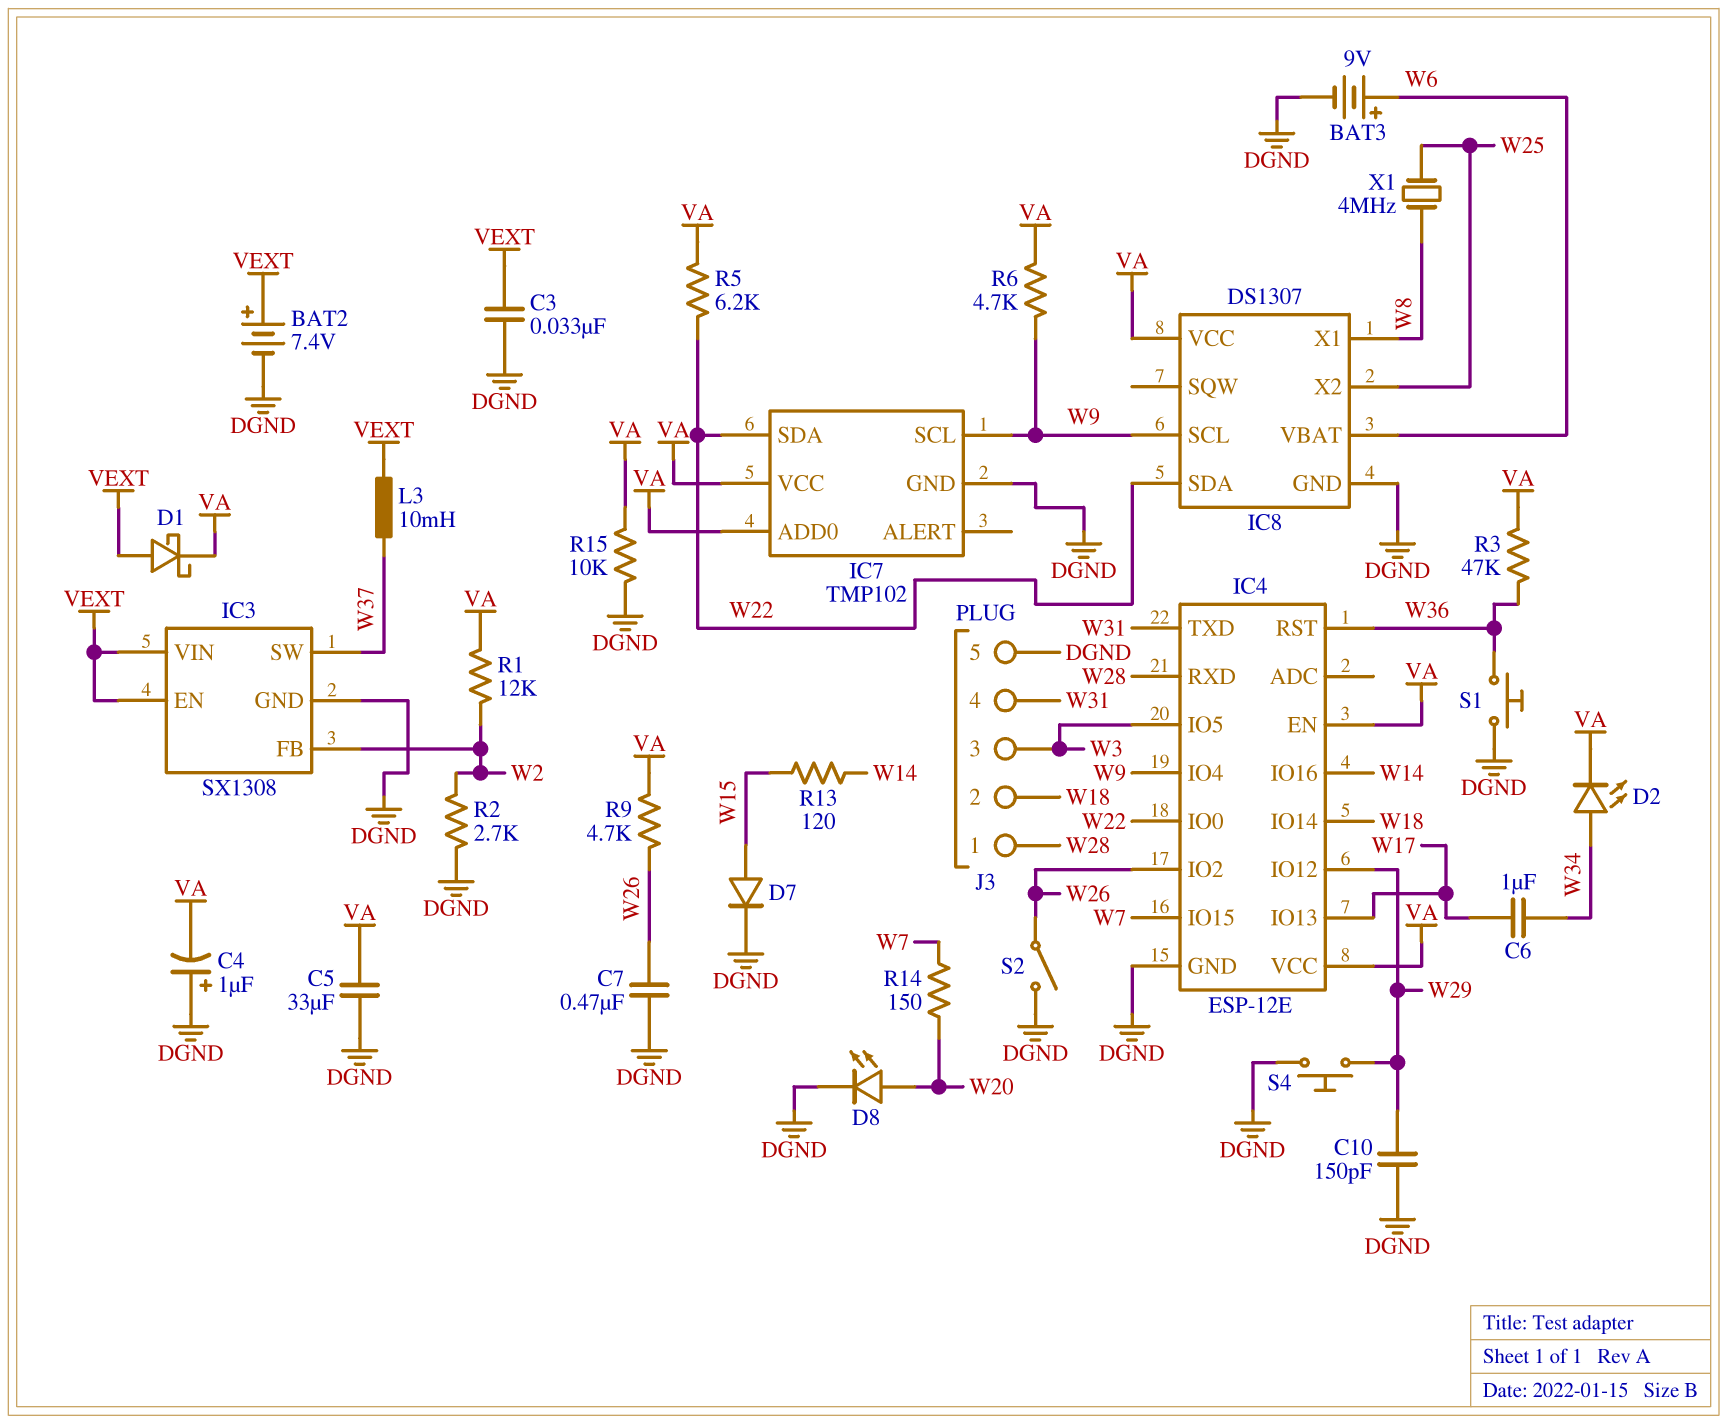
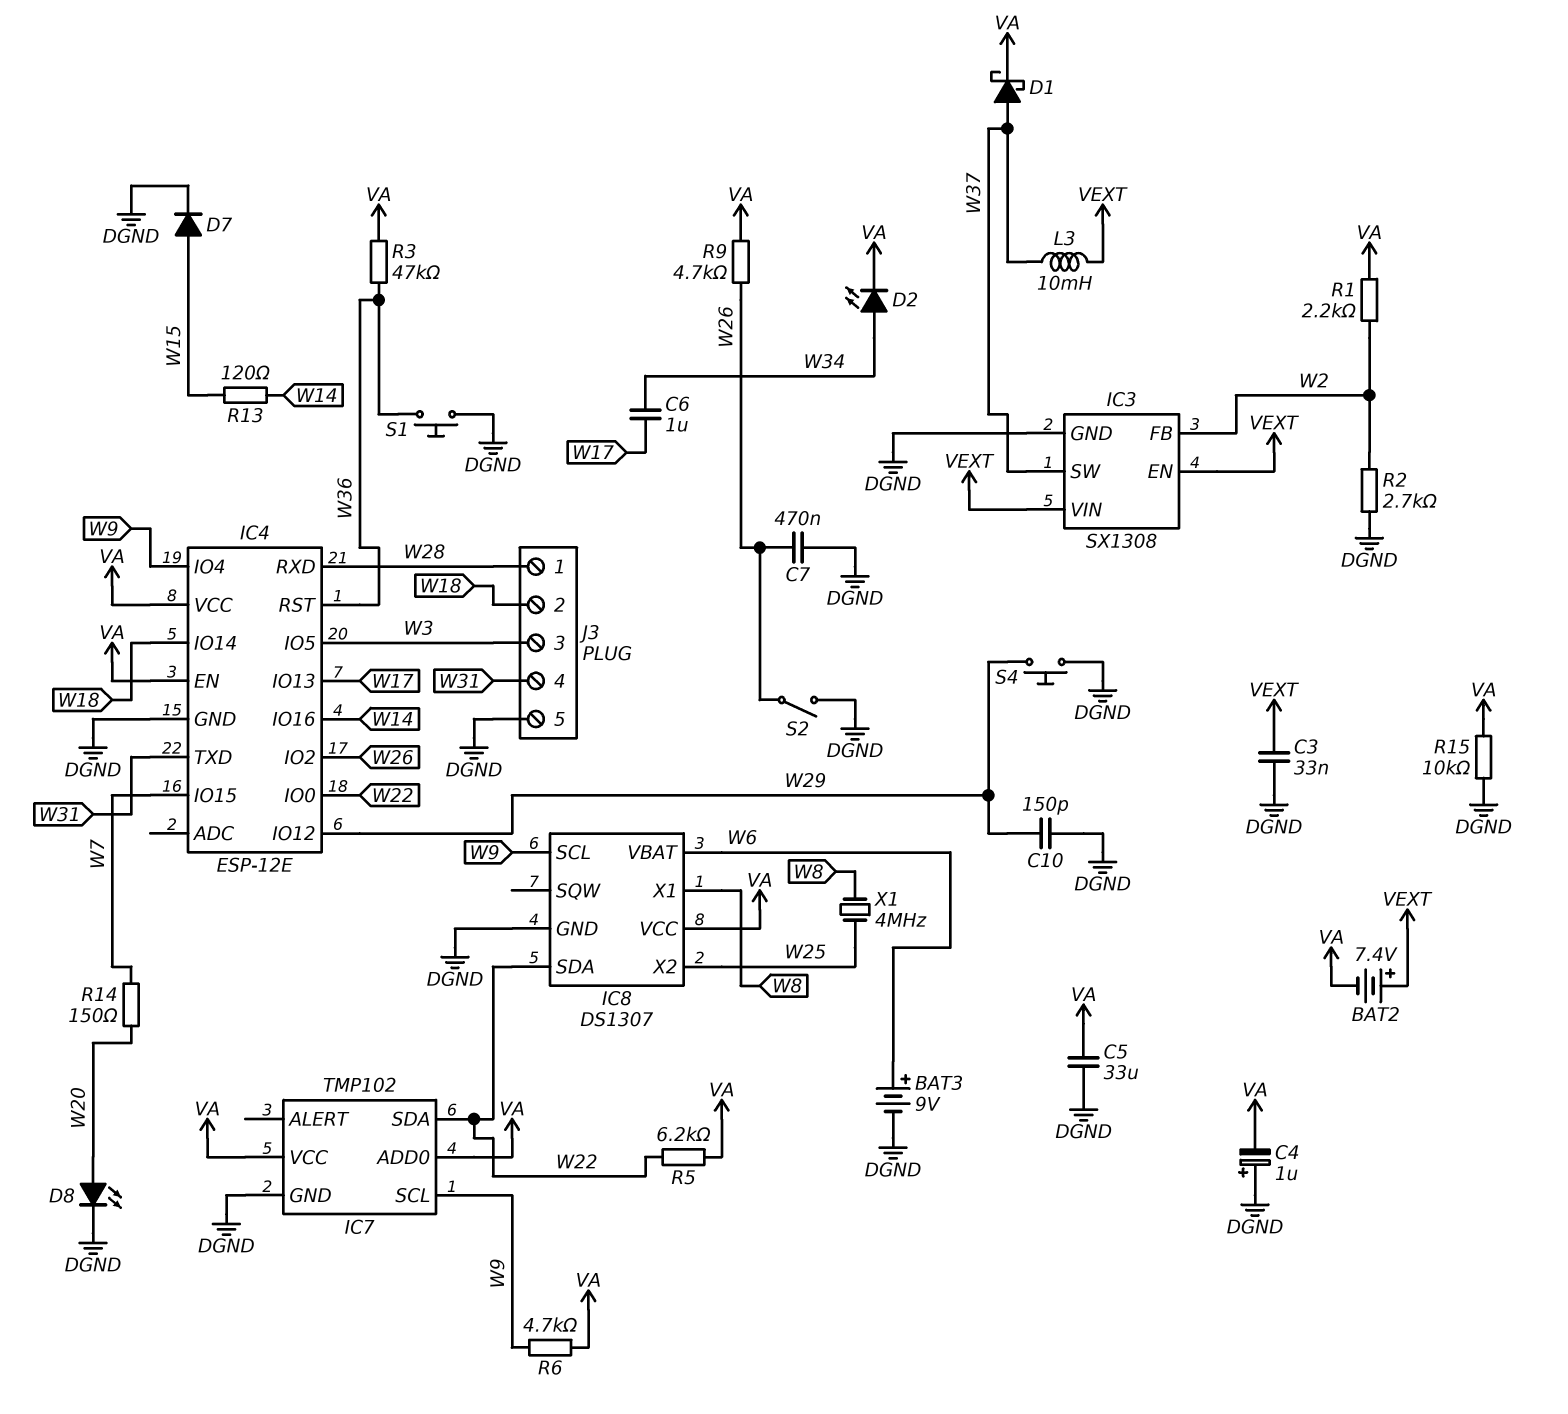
BAT2: 7.4V (plus VEXT, minus DGND) -> 7.4V (plus VEXT, minus VA)
D1: schottky (A VEXT, K VA) -> schottky (A W37, K VA)
R1: 12k (VA, W2) -> 2.2k (VA, W2)

